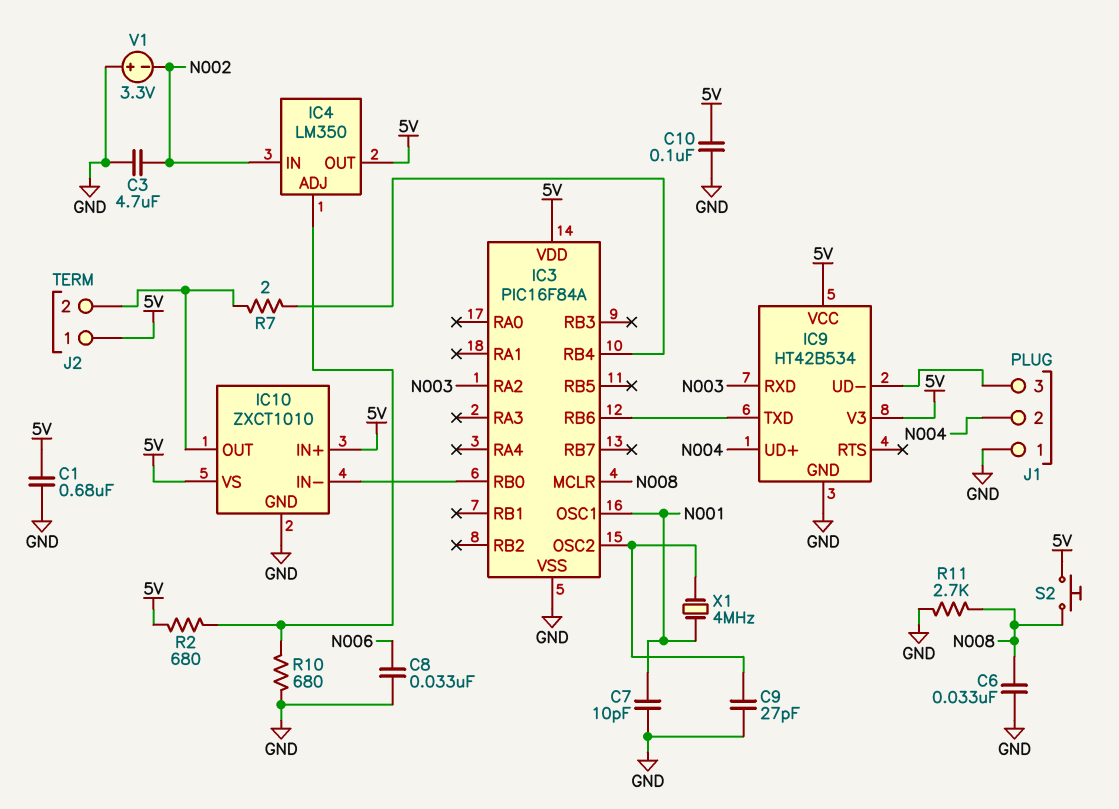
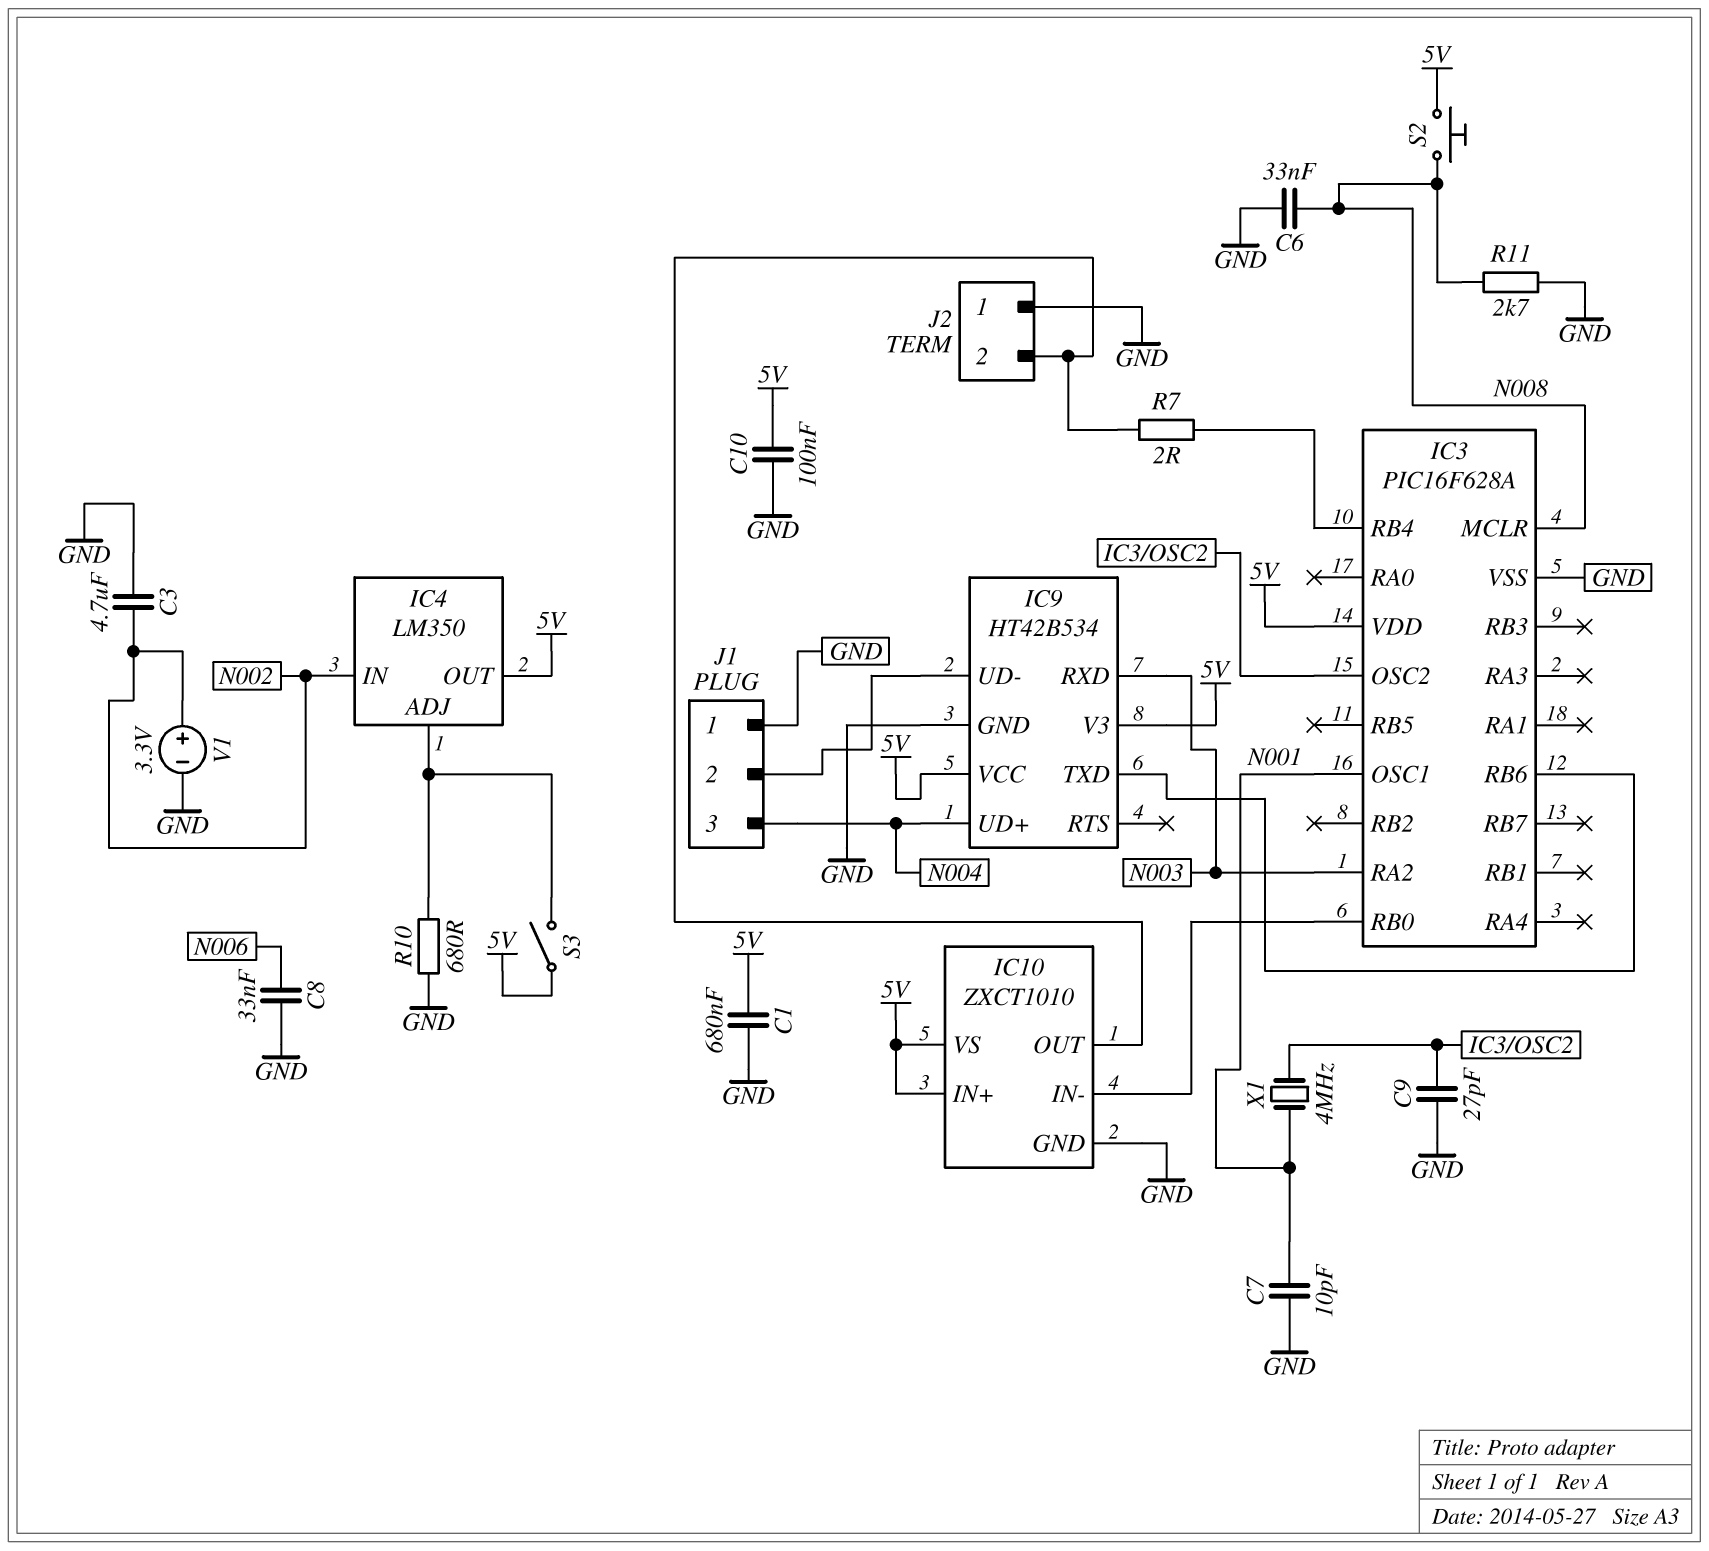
IC3: PIC16F84A -> PIC16F628A
J1 pin 2: N004 -> IC9/UD-
J1 pin 3: IC9/UD- -> N004
J2 pin 1: 5V -> GND
R2: 680 (5V, IC4/ADJ) -> none
S3: none -> switch (5V, IC4/ADJ)
V1: 3.3V (plus GND, minus N002) -> 3.3V (plus N002, minus GND)

